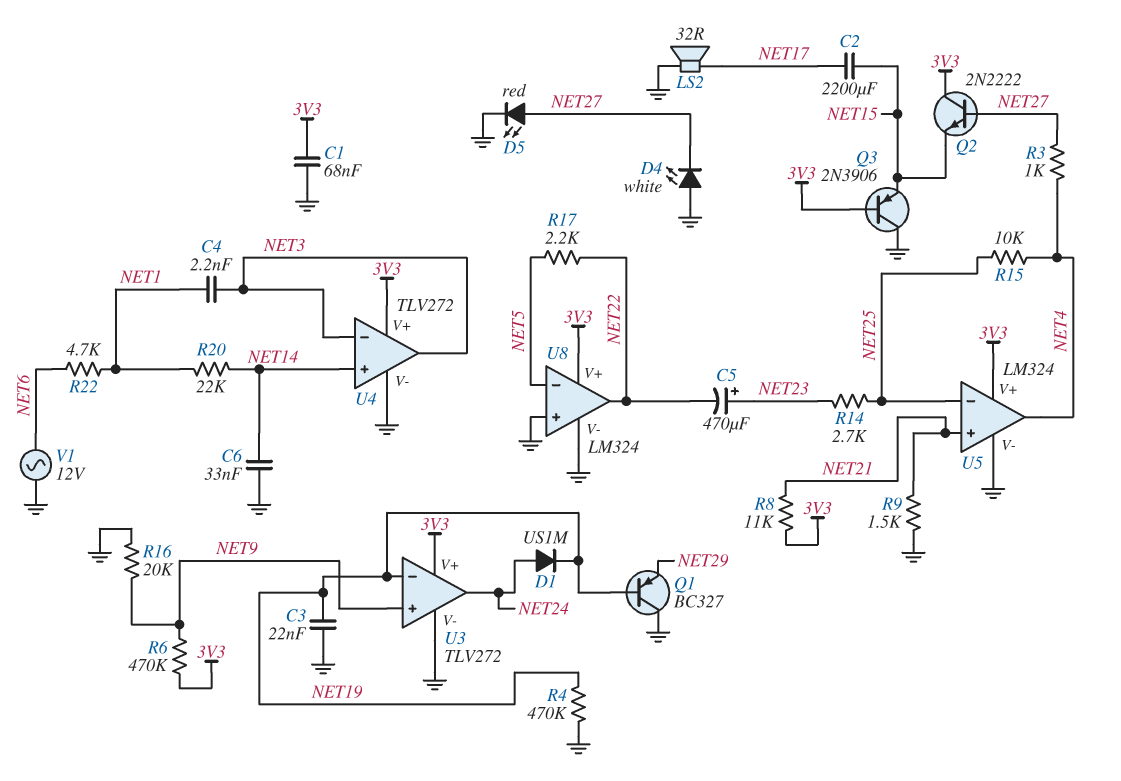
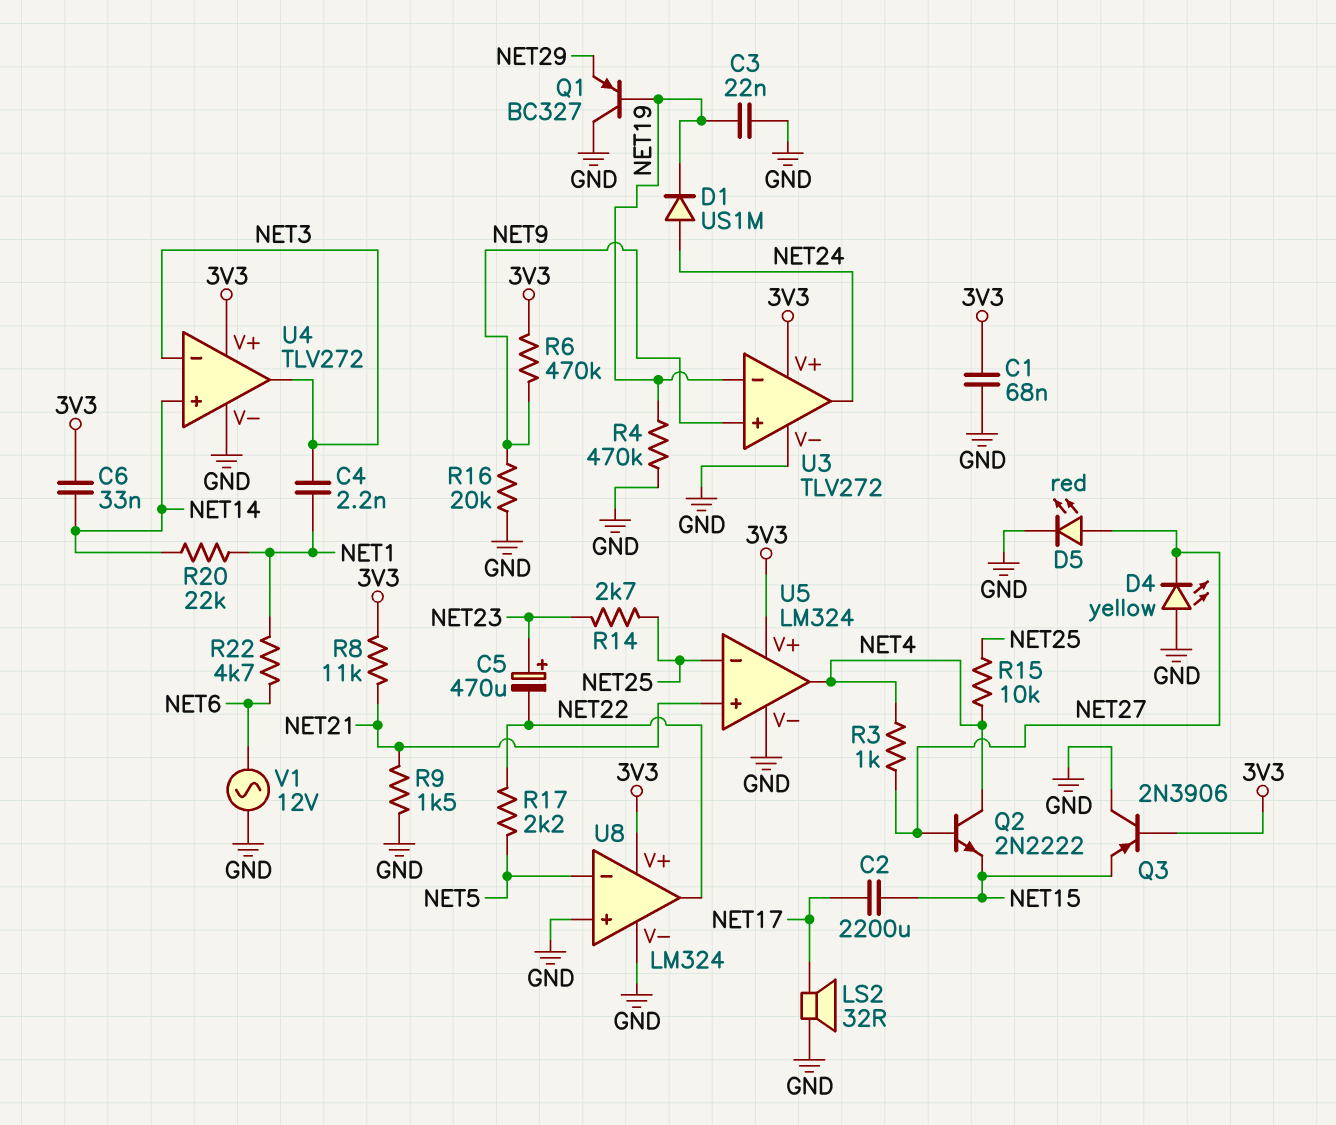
C6: 33nF (GND, NET14) -> 33nF (3V3, NET14)
D4: LED white (A GND, K NET27) -> LED yellow (A GND, K NET27)
Q2: NPN 2N2222 (B NET27, C 3V3, E NET15) -> NPN 2N2222 (B NET27, C NET4, E NET15)

